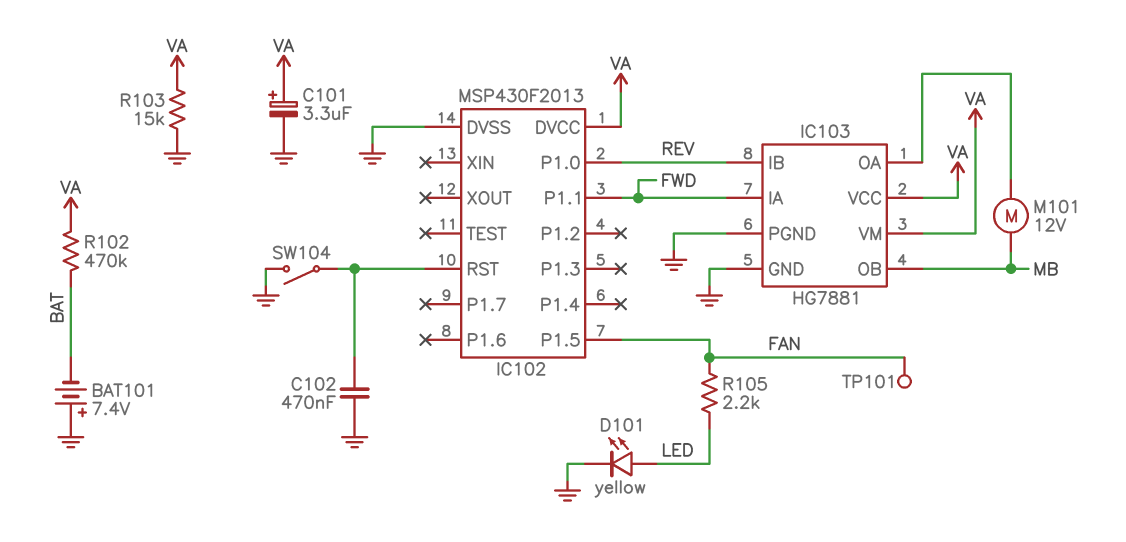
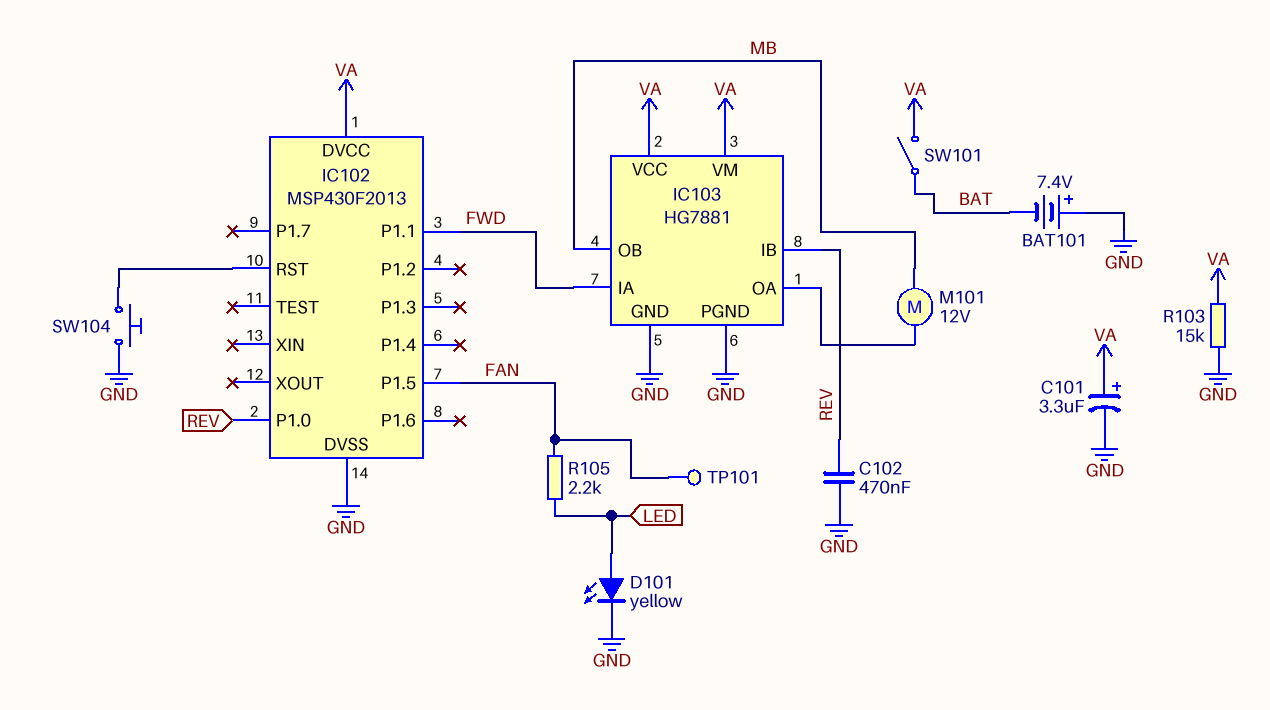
C102: 470nF (GND, IC102/RST) -> 470nF (GND, REV)
R102: 470k (BAT, VA) -> none
SW101: none -> switch (BAT, VA)
SW104: switch (GND, IC102/RST) -> button (GND, IC102/RST)

